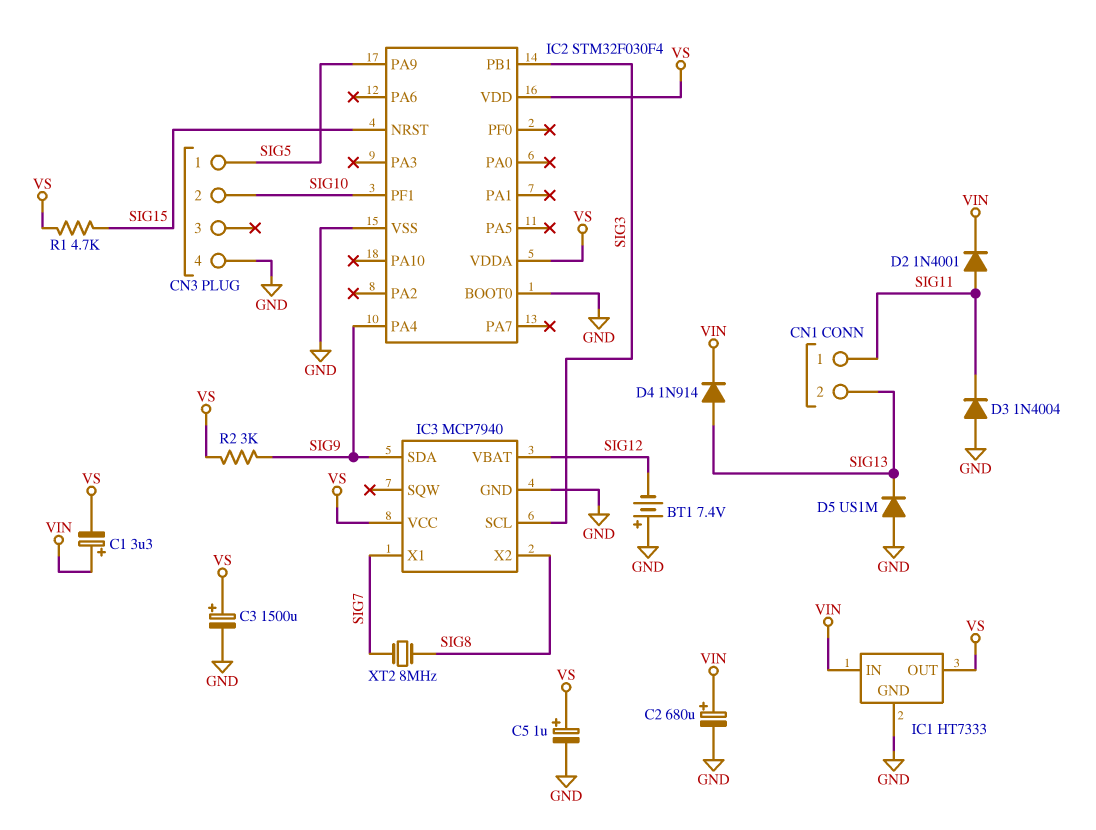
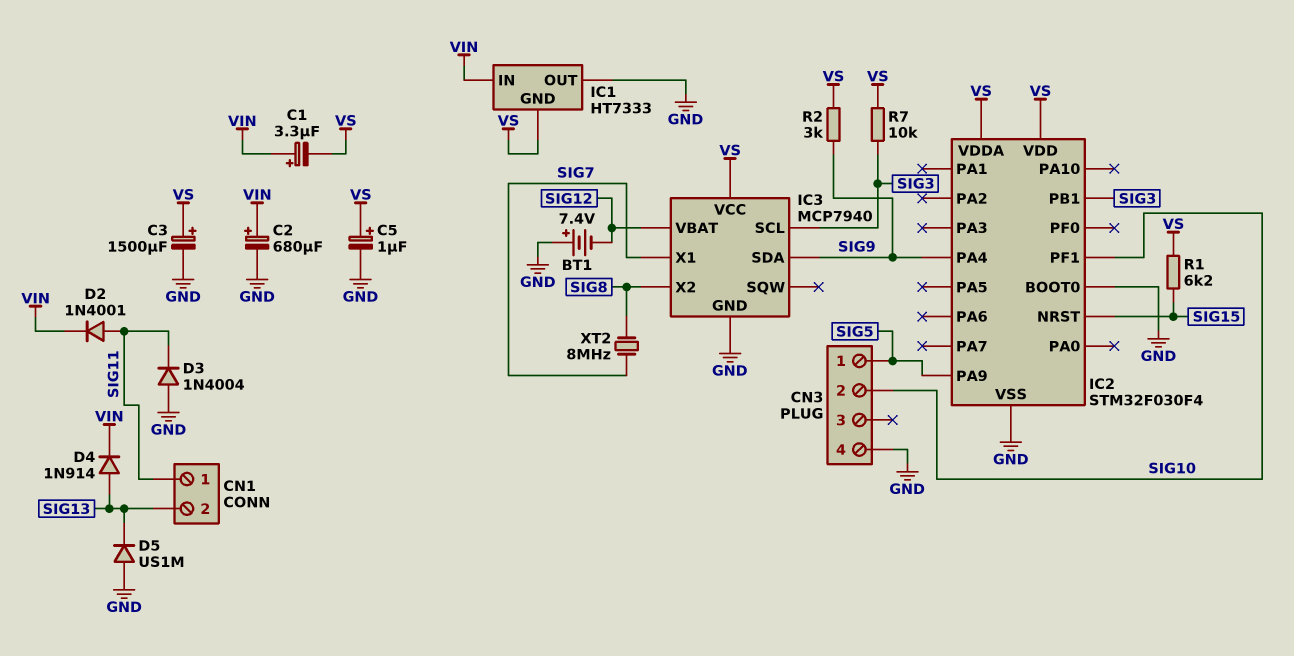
IC1 pin GND: GND -> VS
IC1 pin OUT: VS -> GND
R1: 4.7k (SIG15, VS) -> 6.2k (SIG15, VS)
R7: none -> 10k (SIG3, VS)

